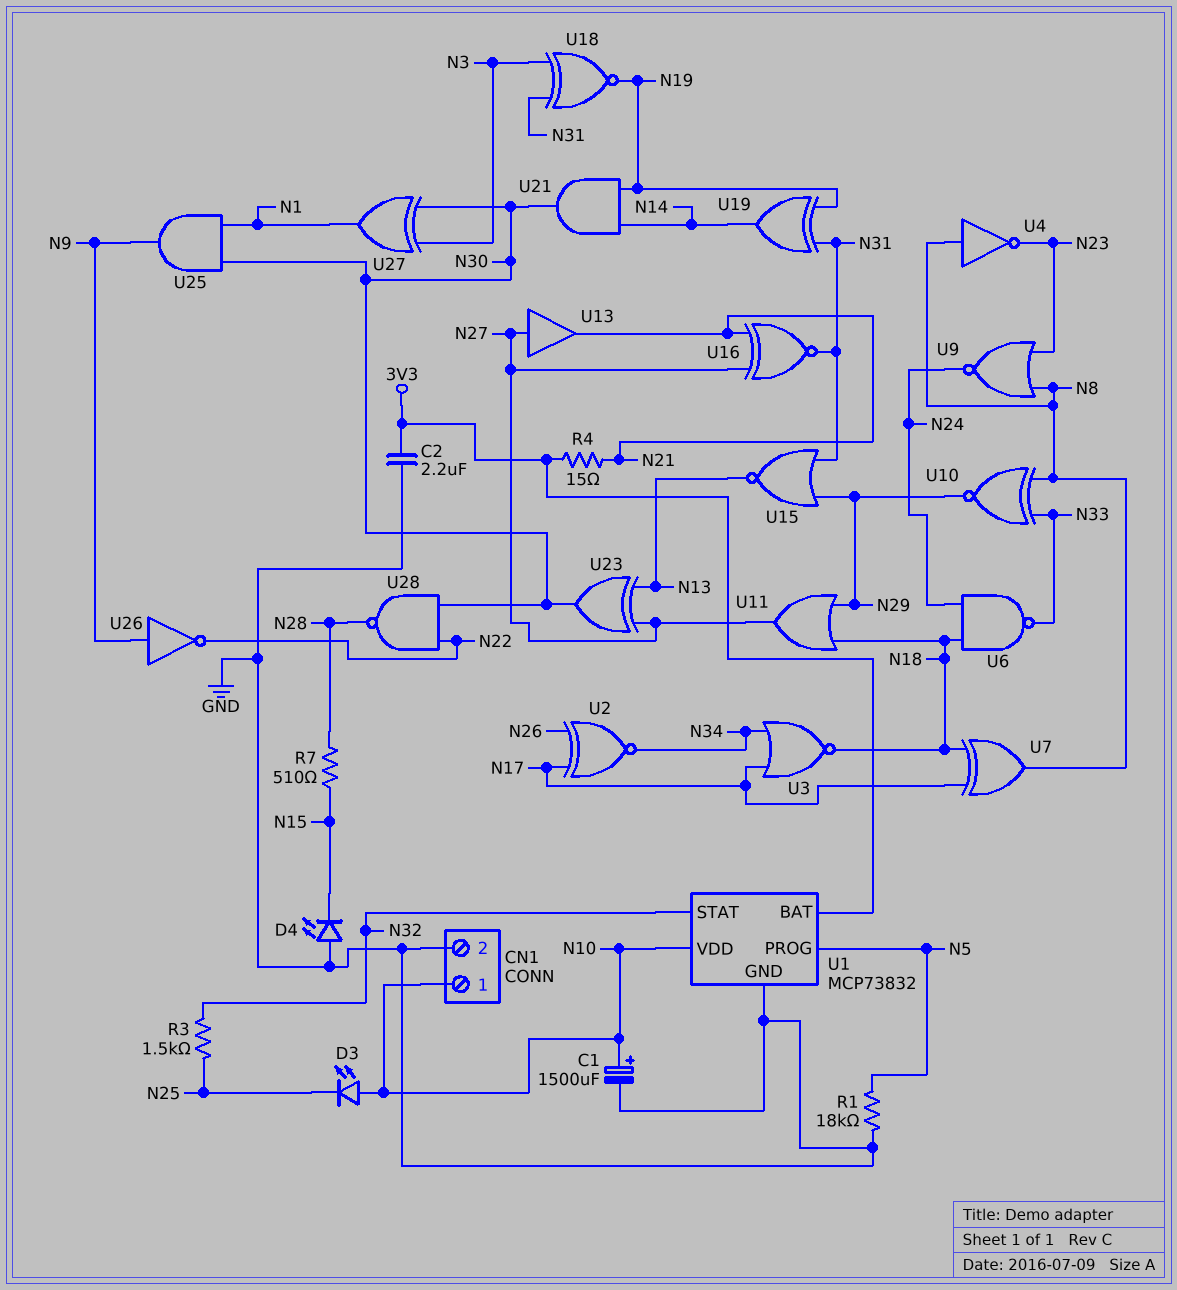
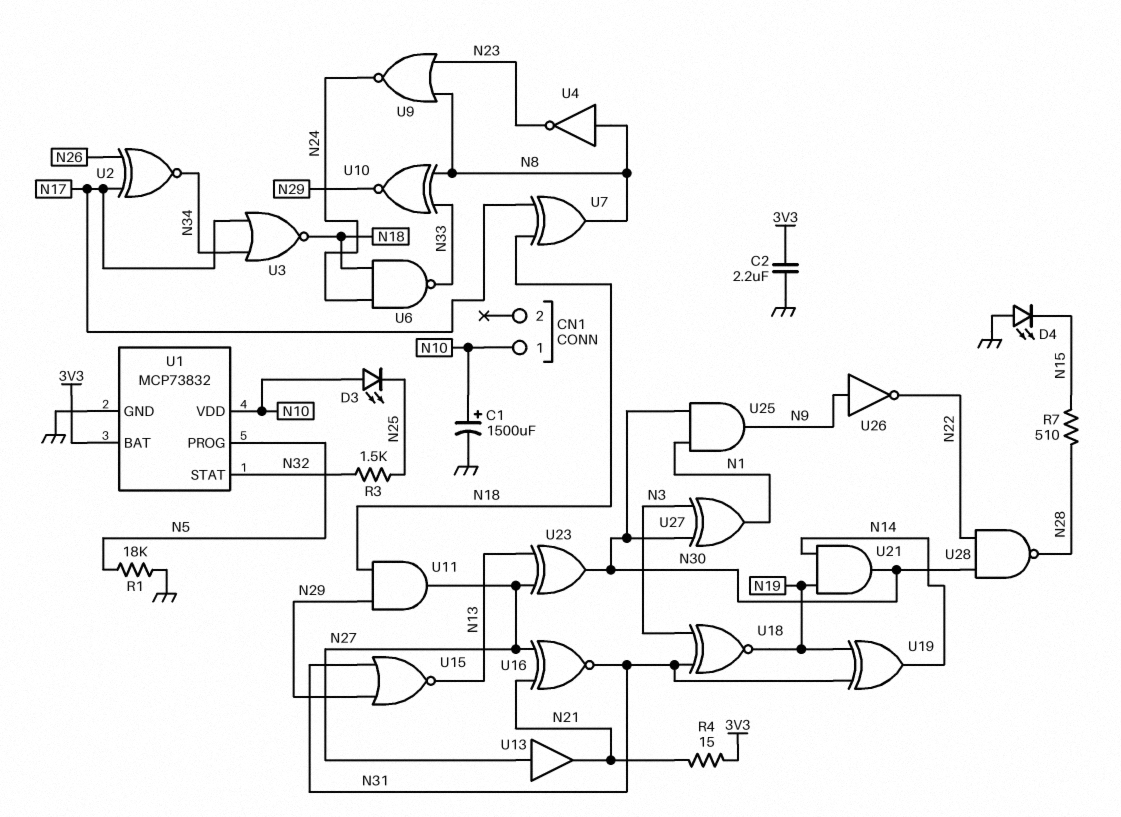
CN1 pin 2: GND -> none
U11: OR (in N18, in N29, out N27) -> AND (in N18, in N29, out N27)

